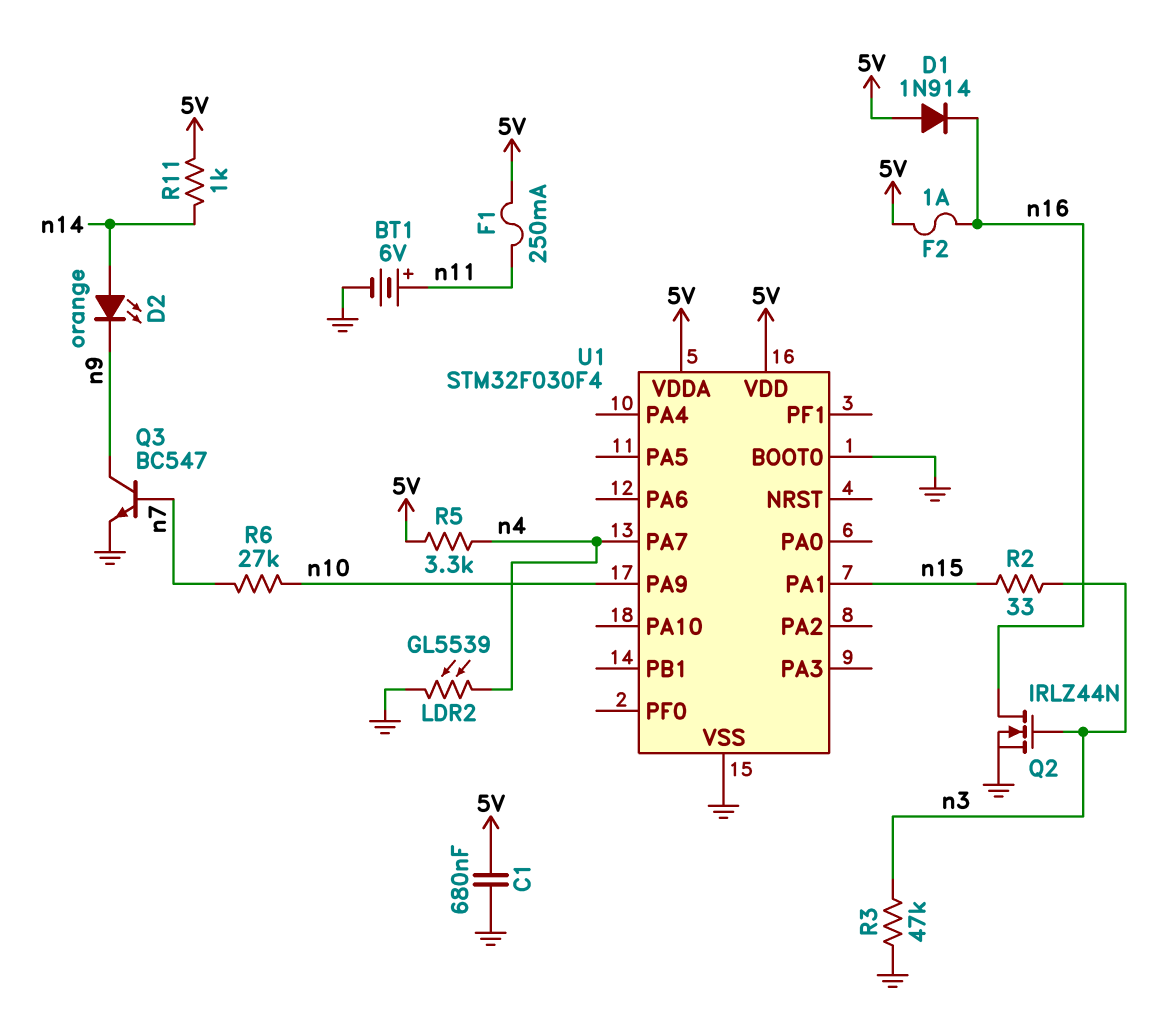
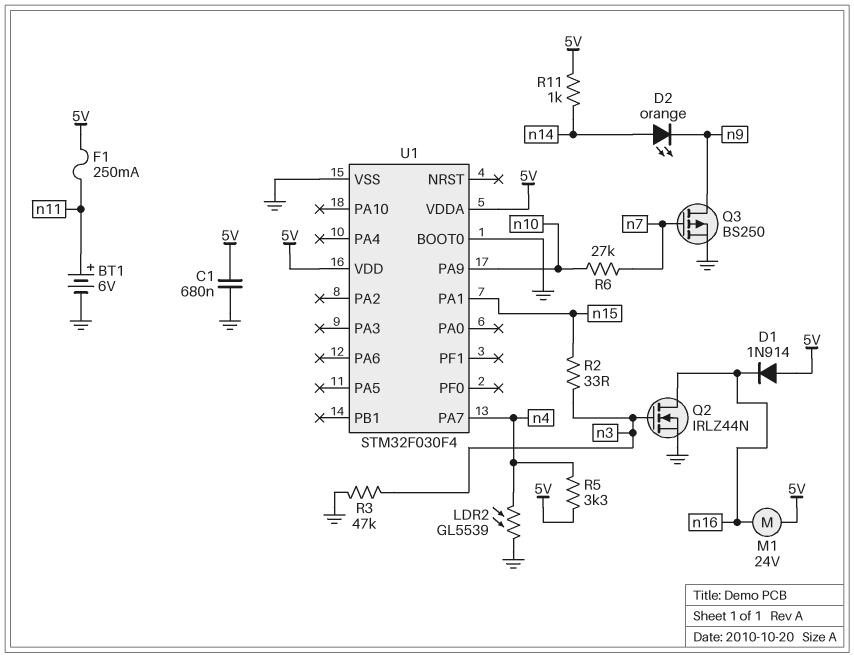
F2: 1A (5V, n16) -> none
M1: none -> motor 24V (5V, n16)
Q3: NPN BC547 (B n7, C n9, E GND) -> PMOS BS250 (G n7, D n9, S GND)

